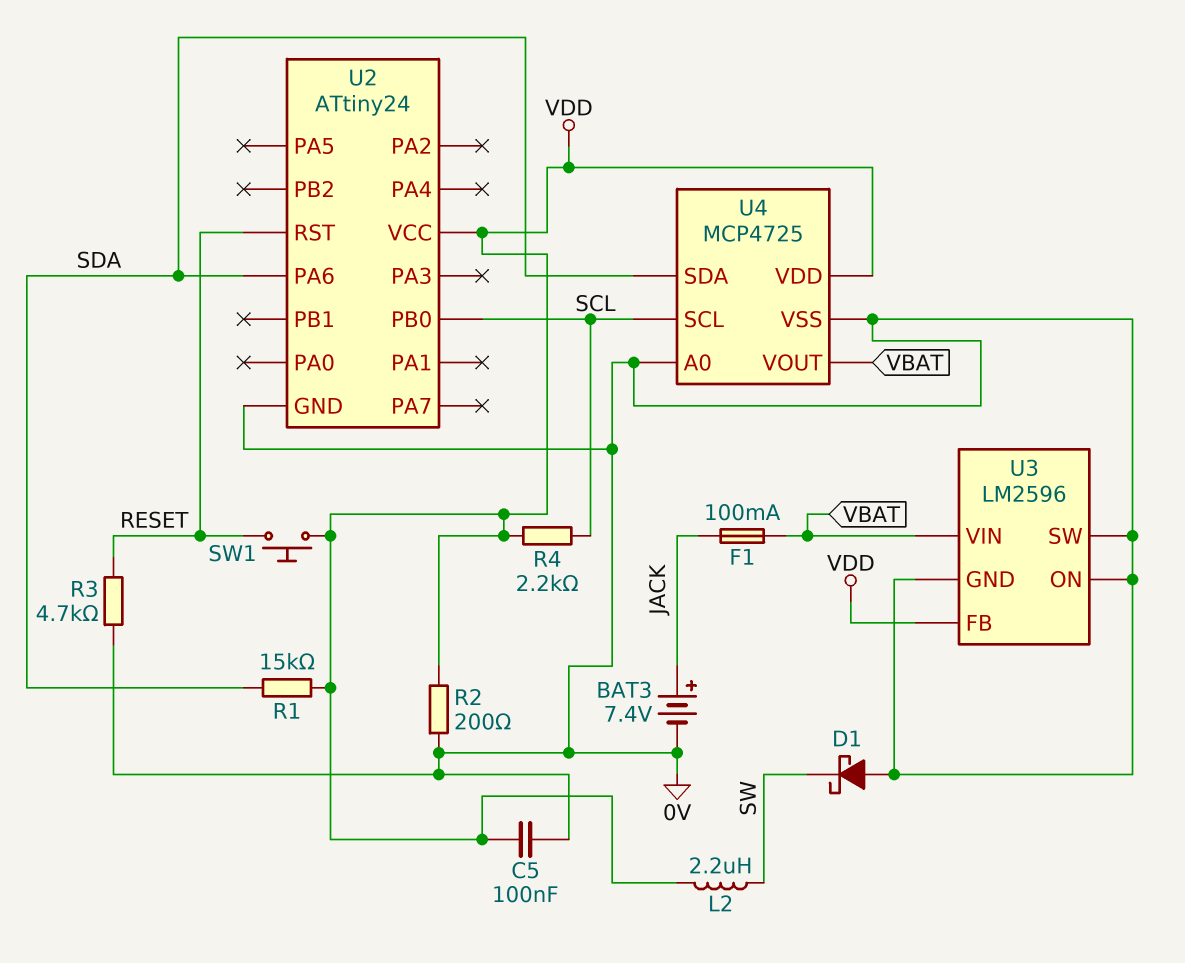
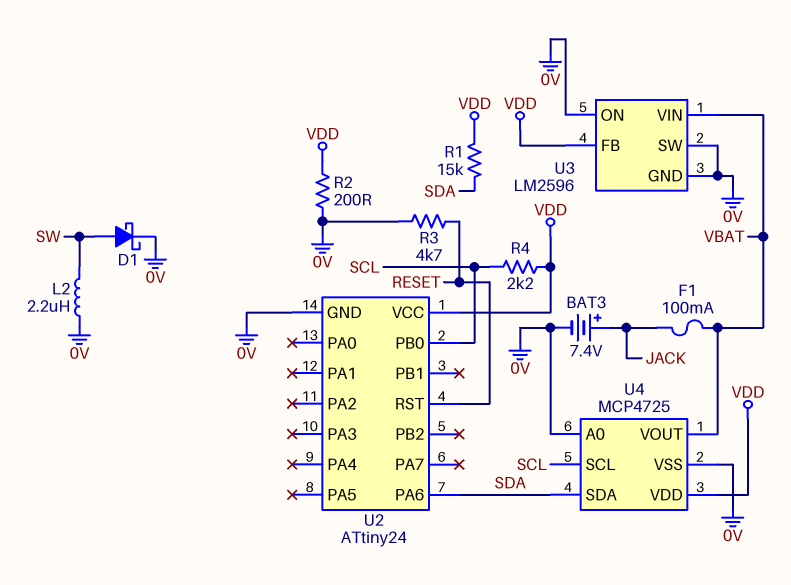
C5: 100nF (0V, VDD) -> none
D1: schottky (A 0V, K SW) -> schottky (A SW, K 0V)
L2: 2.2uH (SW, VDD) -> 2.2uH (0V, SW)
SW1: button (RESET, VDD) -> none

